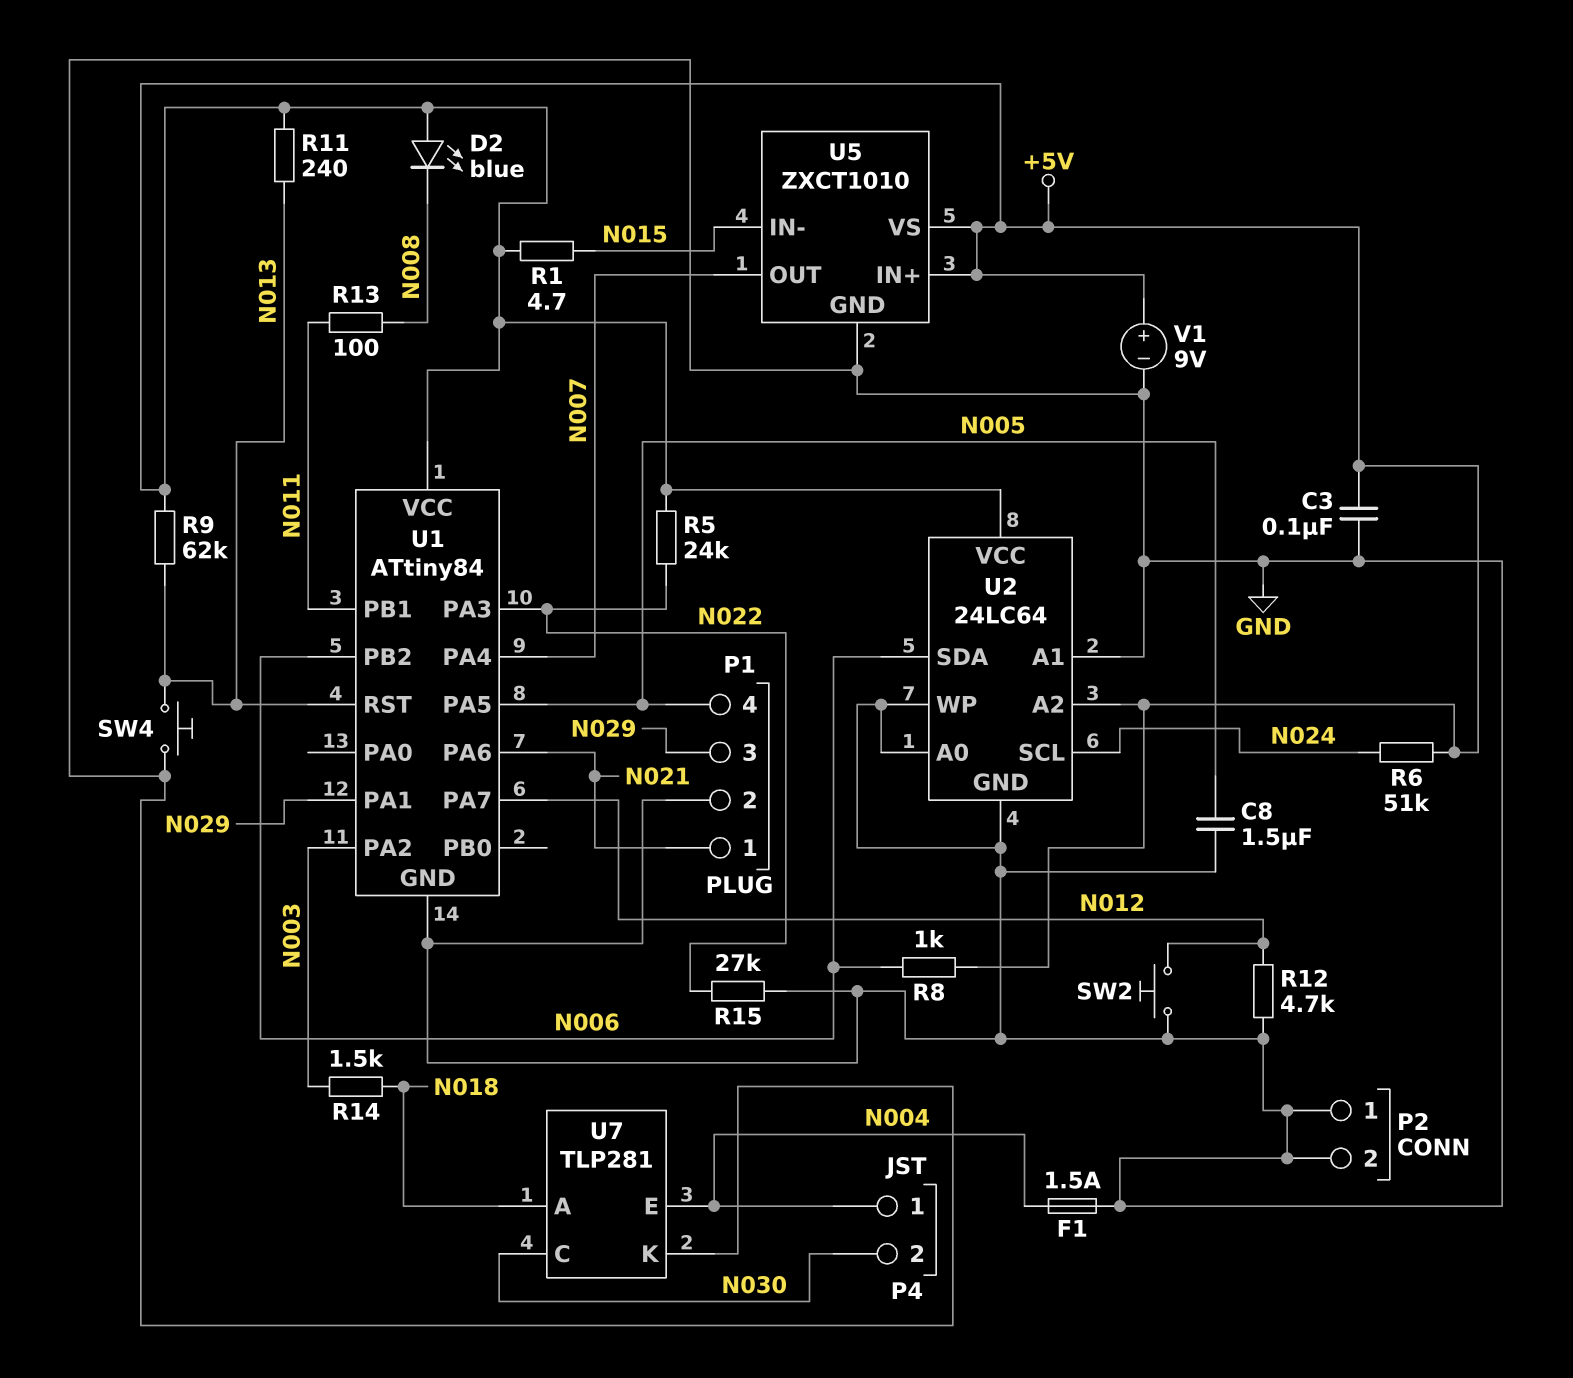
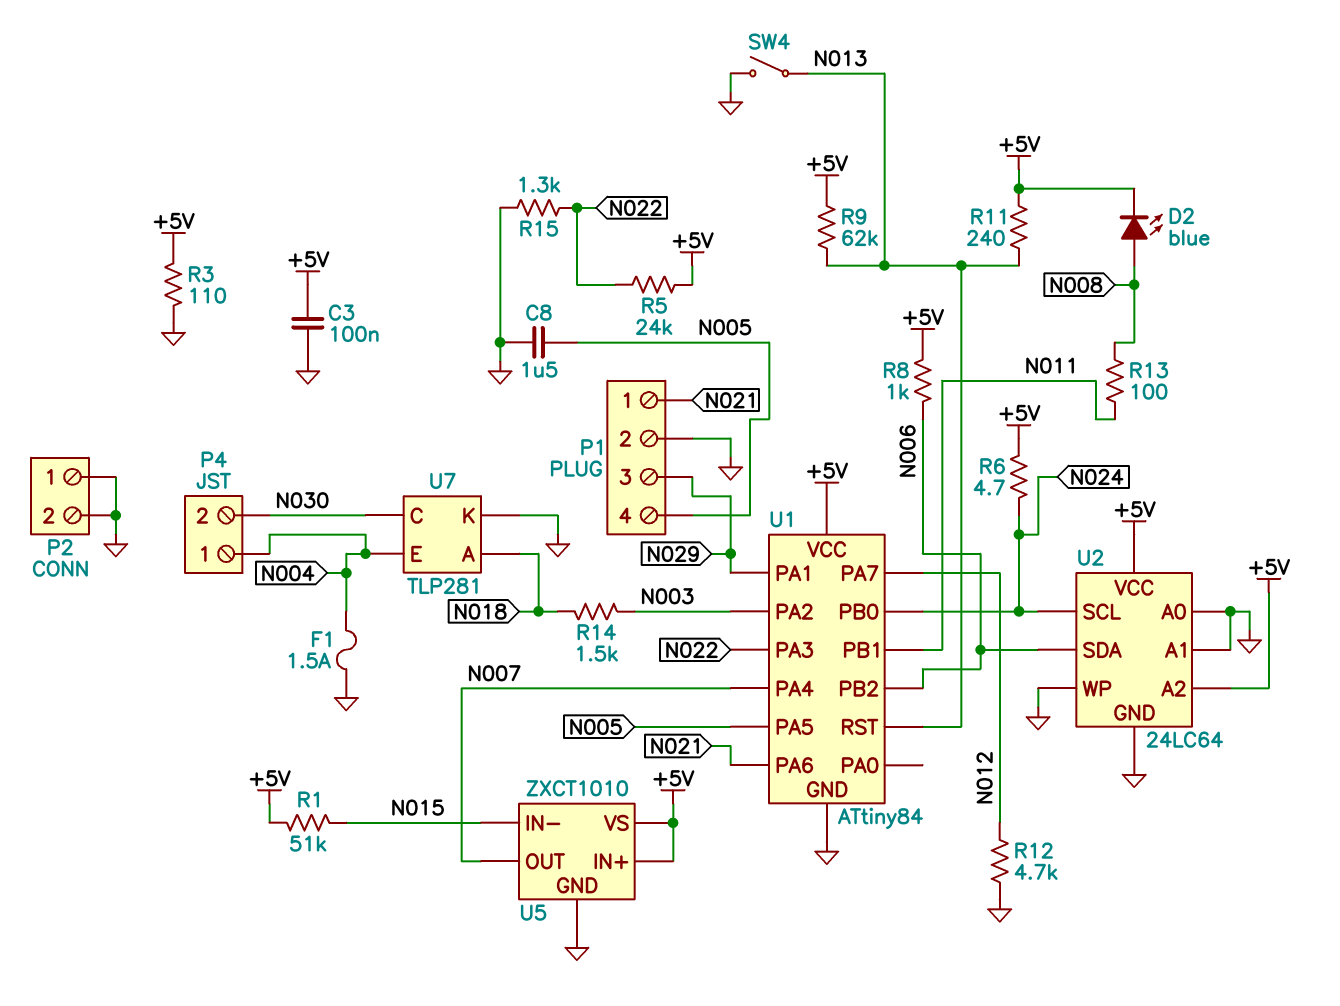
D2: LED blue (A +5V, K N008) -> LED blue (A N008, K +5V)
R1: 4.7 (+5V, N015) -> 51k (+5V, N015)
R3: none -> 110 (+5V, GND)
R6: 51k (+5V, N024) -> 4.7 (+5V, N024)
R15: 27k (GND, N022) -> 1.3k (GND, N022)
SW2: button (GND, N012) -> none
SW4: button (GND, N013) -> switch (GND, N013)
U1 pin PB0: none -> N024
V1: 9V (plus +5V, minus GND) -> none

